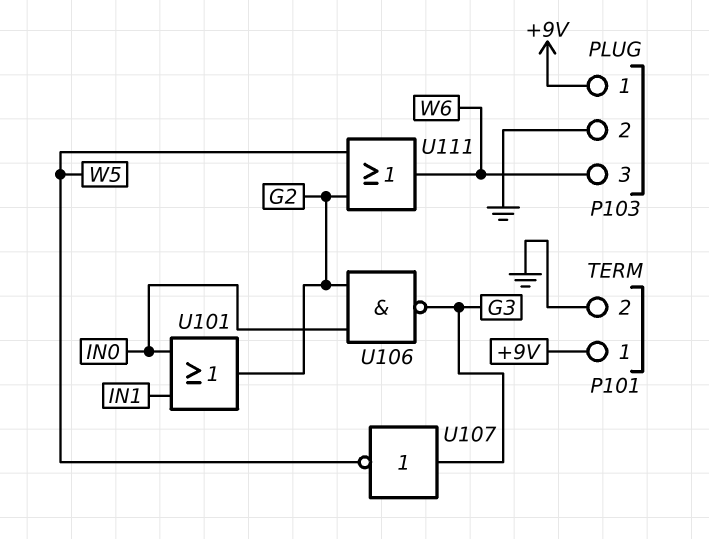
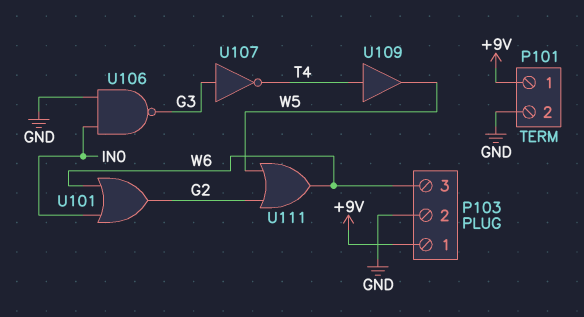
U101: OR (in IN0, in IN1, out G2) -> OR (in IN0, in W6, out G2)
U106: NAND (in G2, in IN0, out G3) -> NAND (in GND, in IN0, out G3)
U107: NOT (in G3, out W5) -> NOT (in G3, out T4)
U109: none -> buffer (in T4, out W5)

